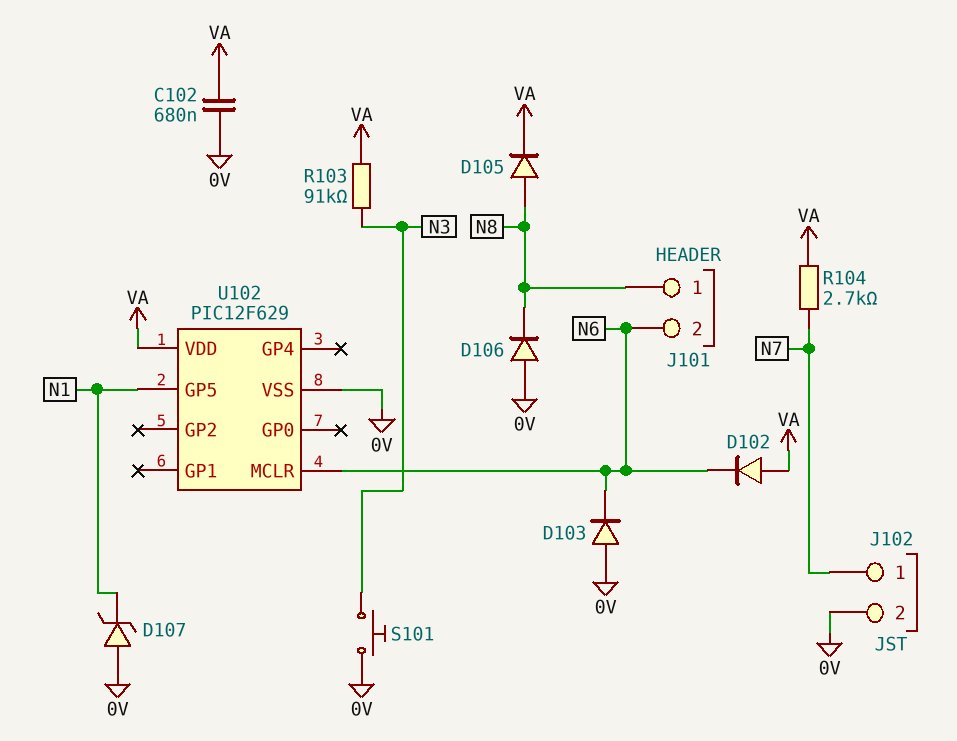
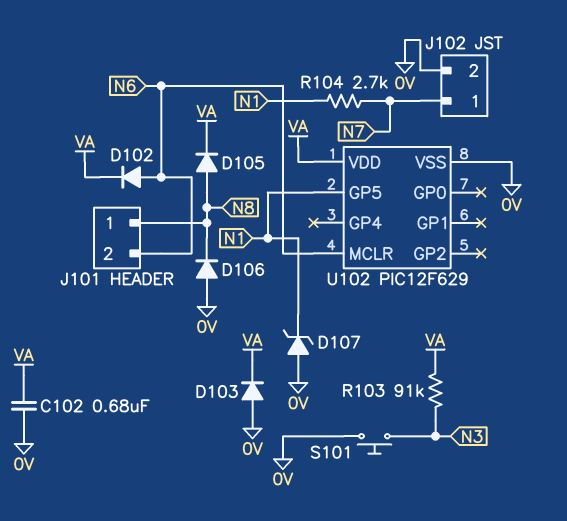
D102: diode (A VA, K N6) -> diode (A N6, K VA)
D103: diode (A 0V, K N6) -> diode (A 0V, K VA)
R104: 2.7k (N7, VA) -> 2.7k (N1, N7)

